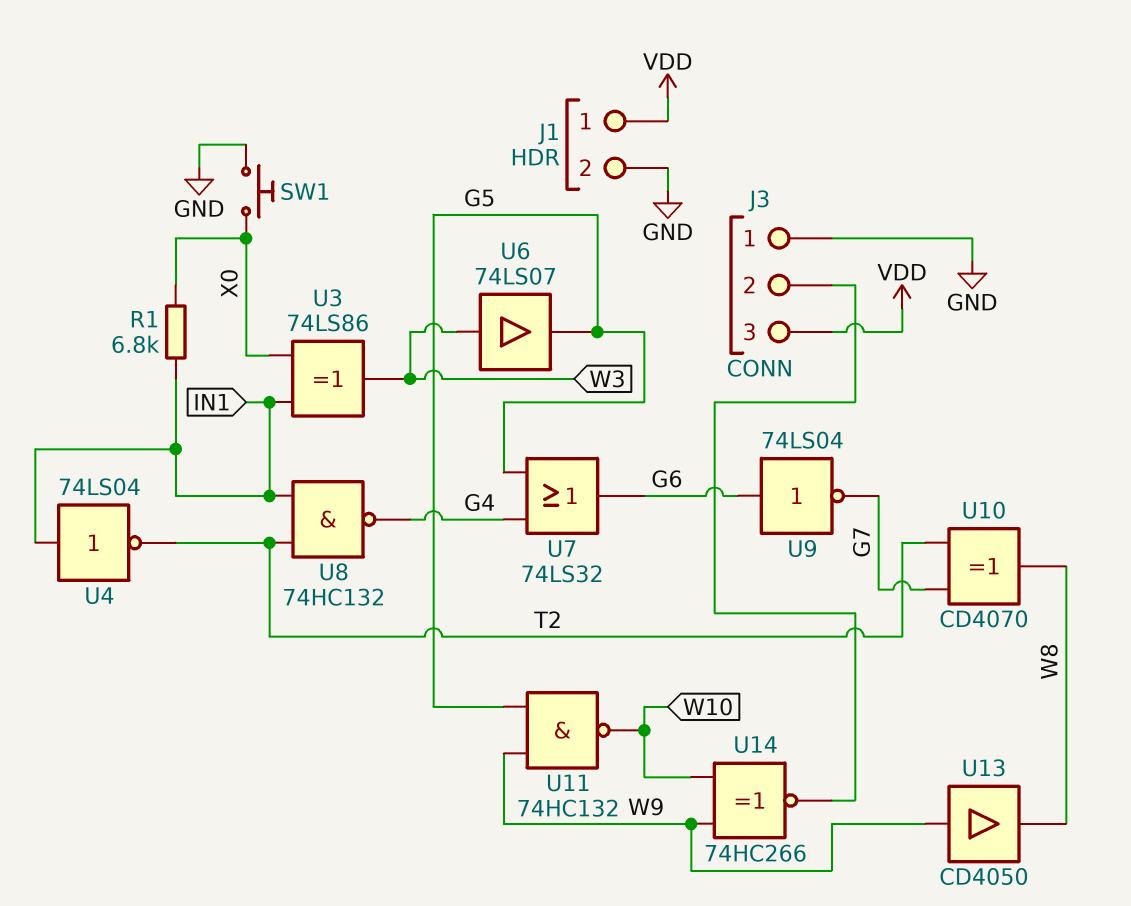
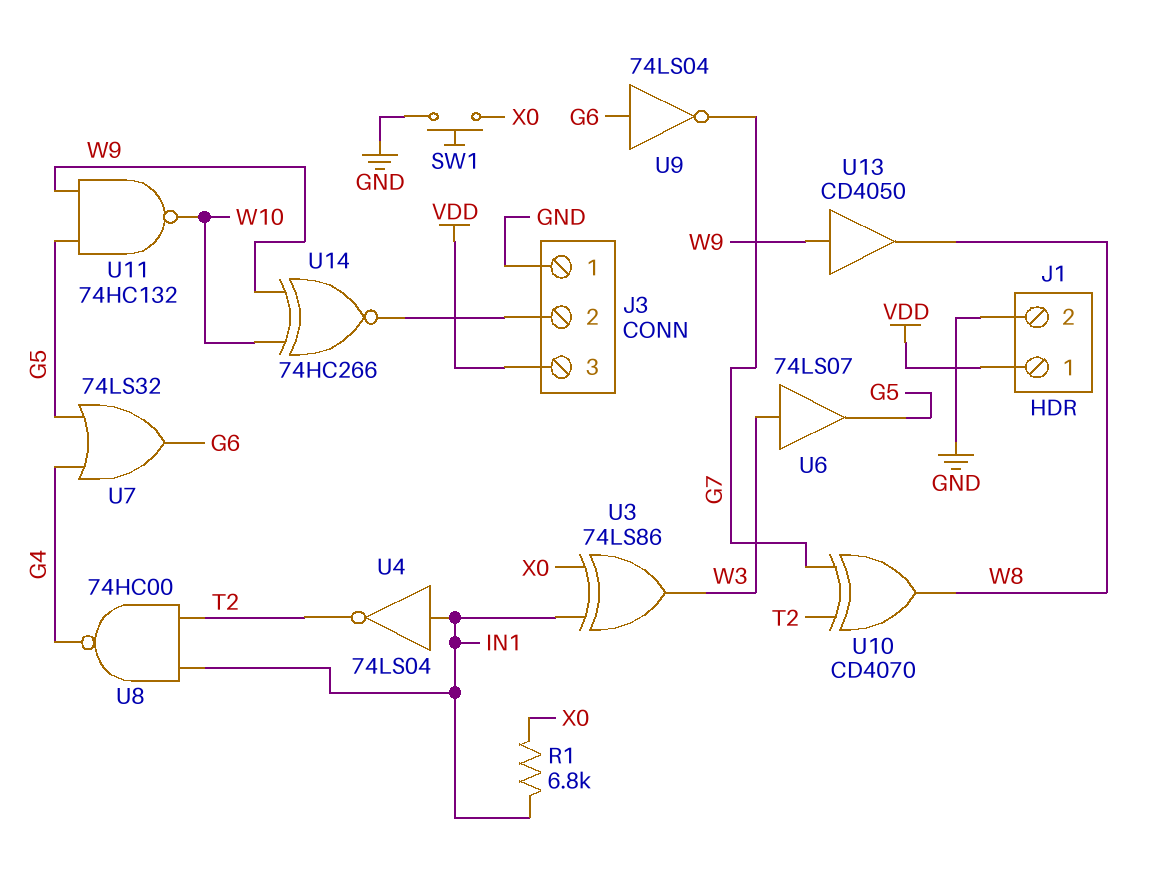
U8: NAND 74HC132 (in IN1, in T2, out G4) -> NAND 74HC00 (in IN1, in T2, out G4)

